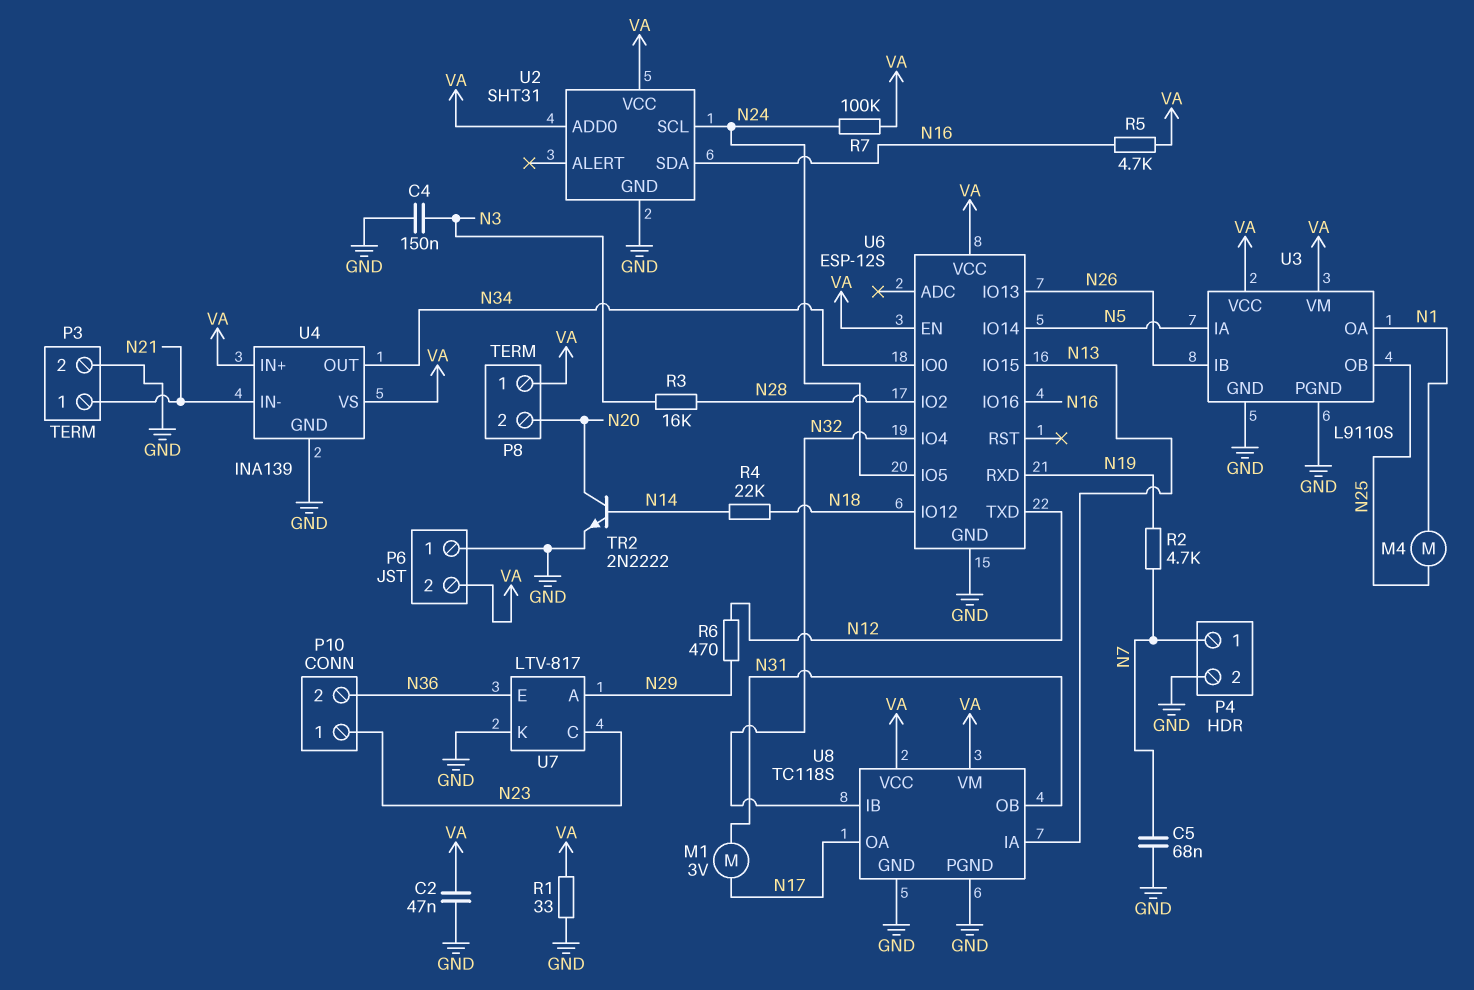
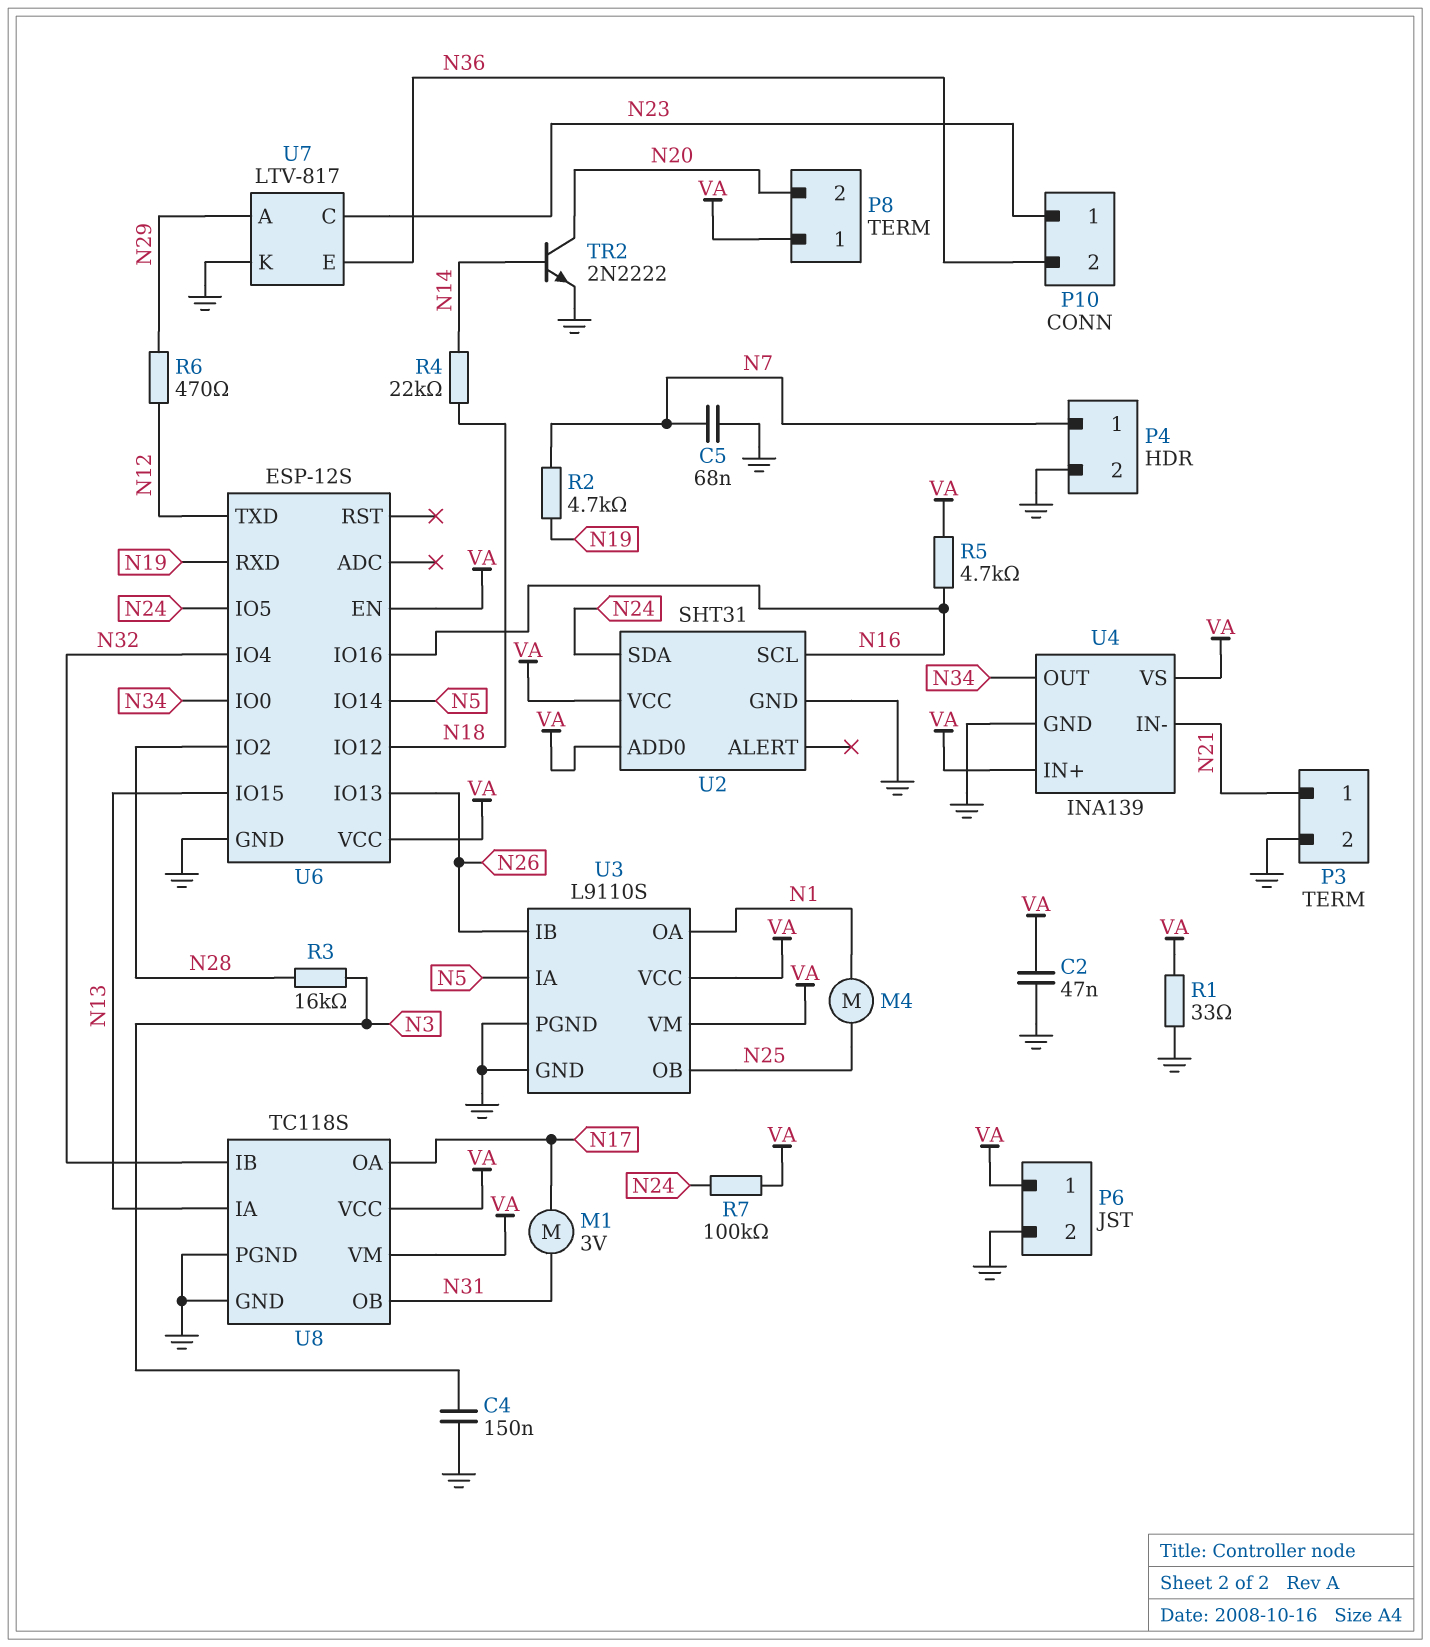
P6 pin 1: GND -> VA
P6 pin 2: VA -> GND
U2 pin SCL: N24 -> N16
U2 pin SDA: N16 -> N24

